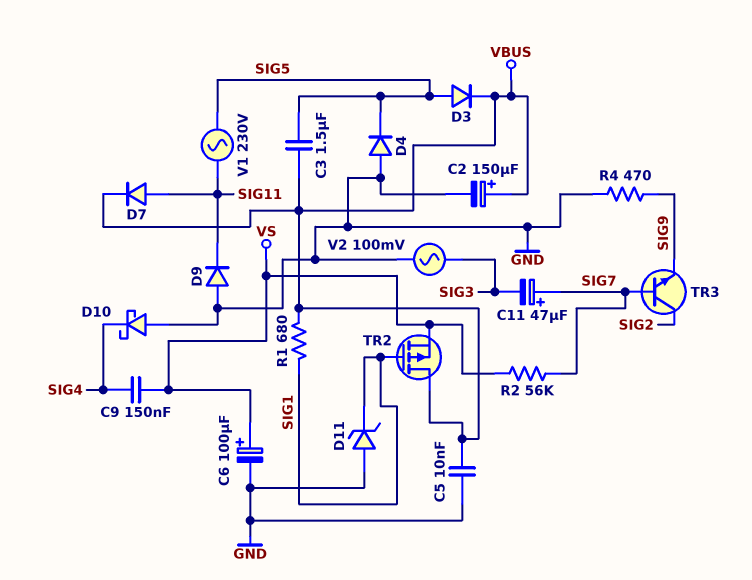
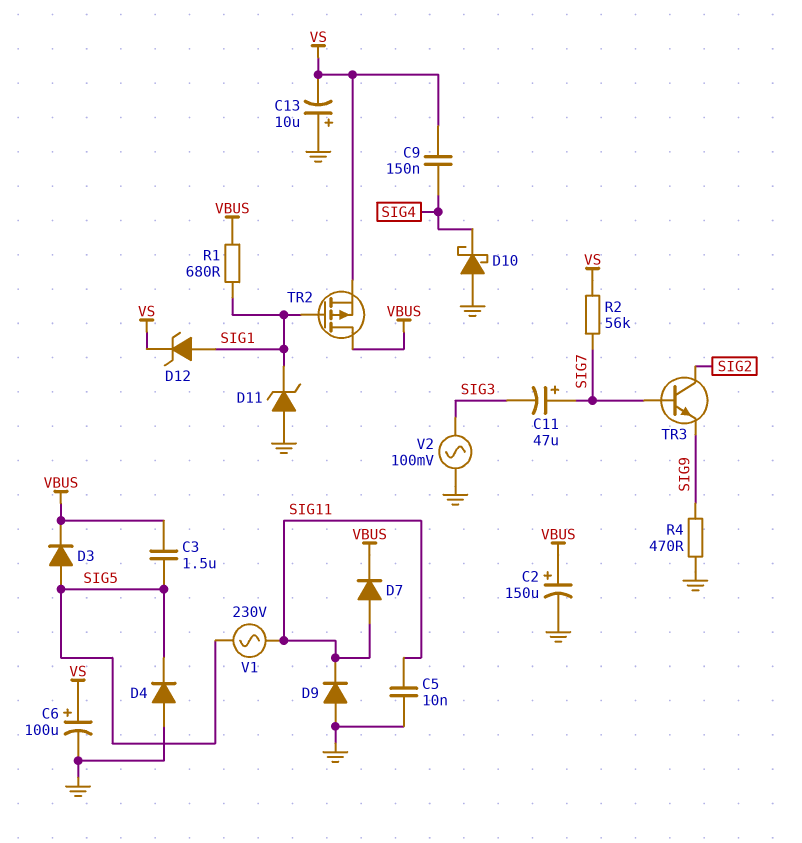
C5: 10nF (GND, VBUS) -> 10nF (GND, SIG11)
C13: none -> 10uF (plus GND, minus VS)
D12: none -> zener (A SIG1, K VS)

